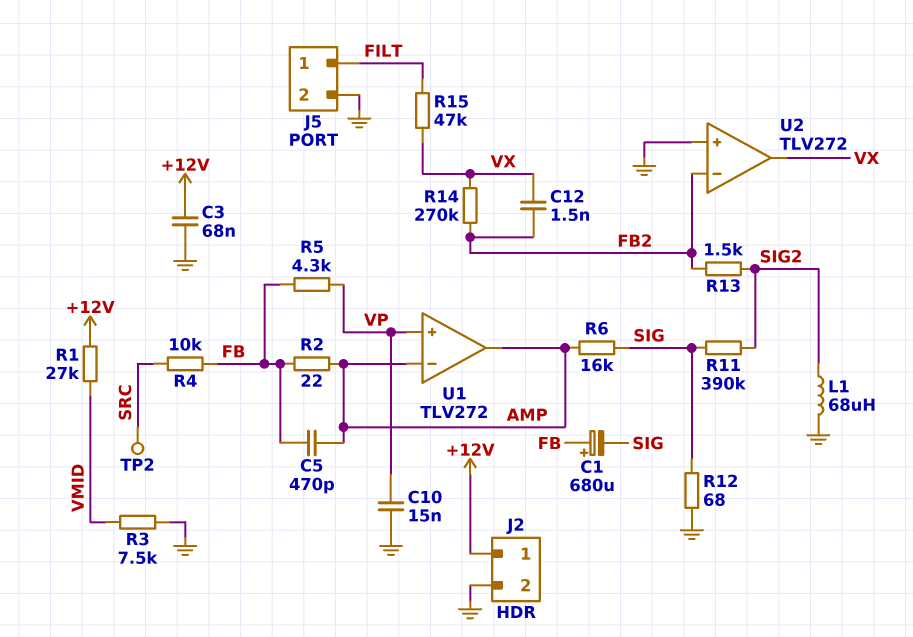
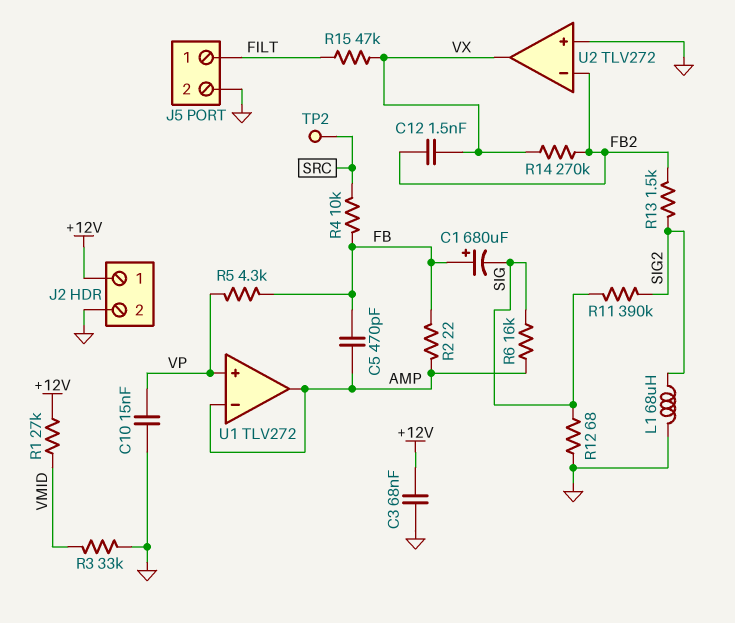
R3: 7.5k (GND, VMID) -> 33k (GND, VMID)

